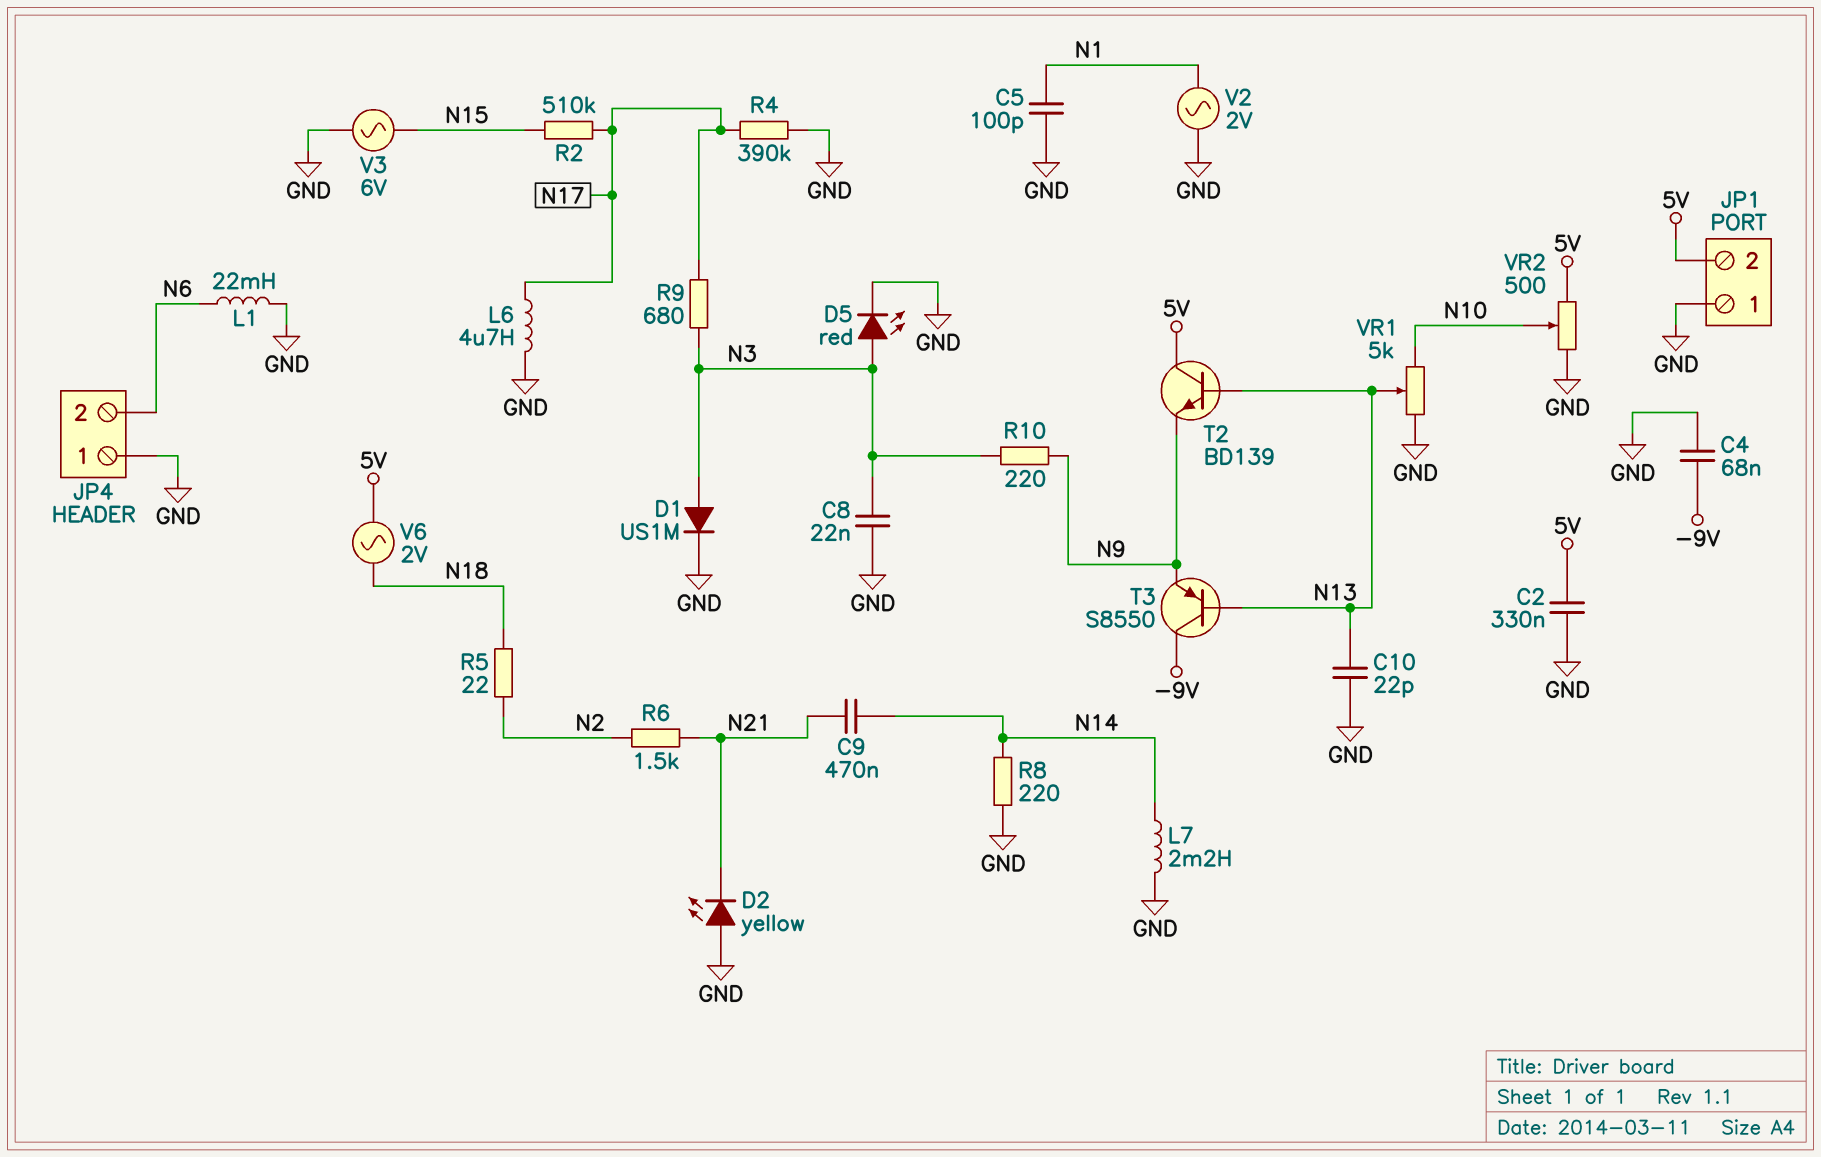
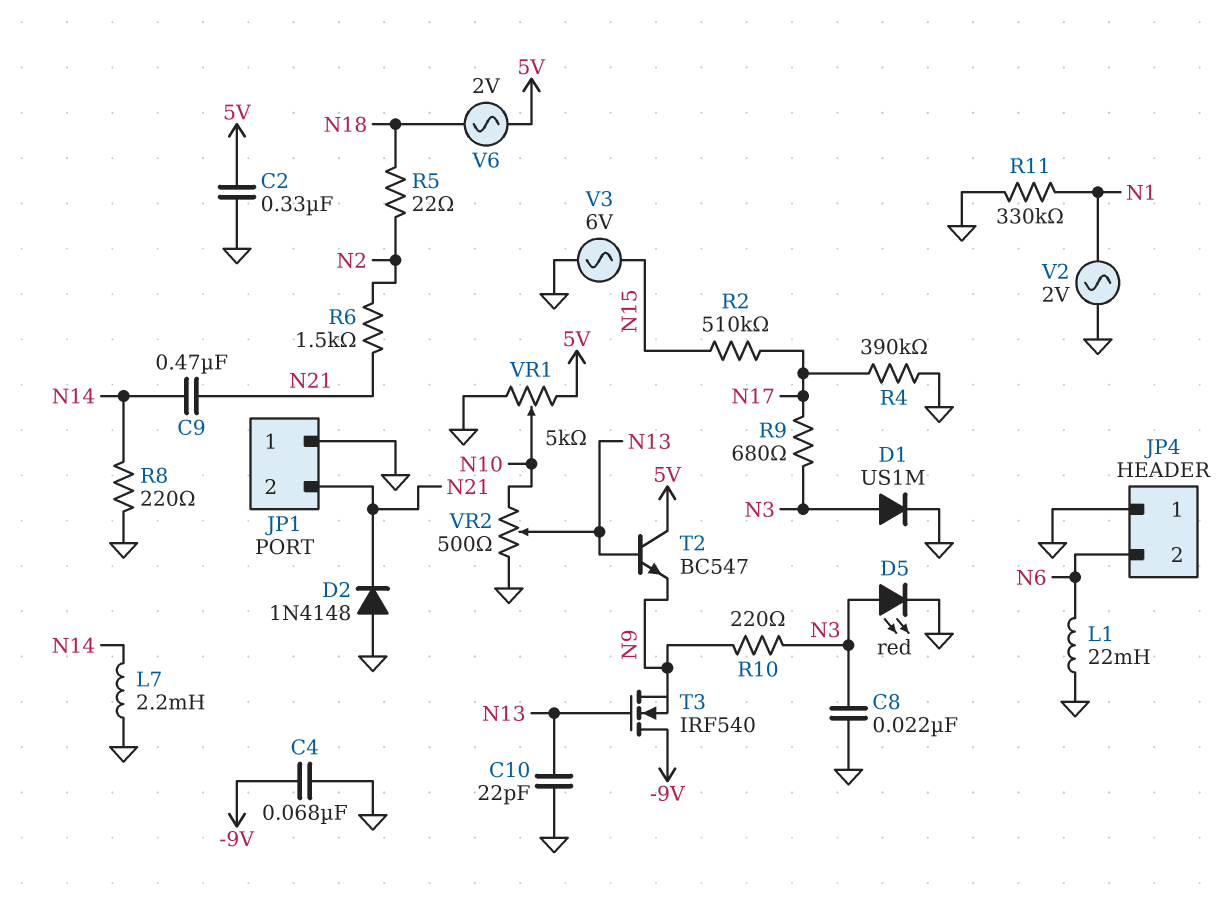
C5: 100pF (GND, N1) -> none
D2: LED yellow (A GND, K N21) -> diode 1N4148 (A GND, K N21)
JP1 pin 2: 5V -> N21
L6: 4.7uH (GND, N17) -> none
R11: none -> 330k (GND, N1)
T2: NPN BD139 (B N13, C 5V, E N9) -> NPN BC547 (B N13, C 5V, E N9)
T3: PNP S8550 (B N13, C -9V, E N9) -> NMOS IRF540 (G N13, D -9V, S N9)
VR1: 5k (GND, N10, wiper N13) -> 5k (5V, GND, wiper N10)
VR2: 500 (5V, GND, wiper N10) -> 500 (GND, N10, wiper N13)

